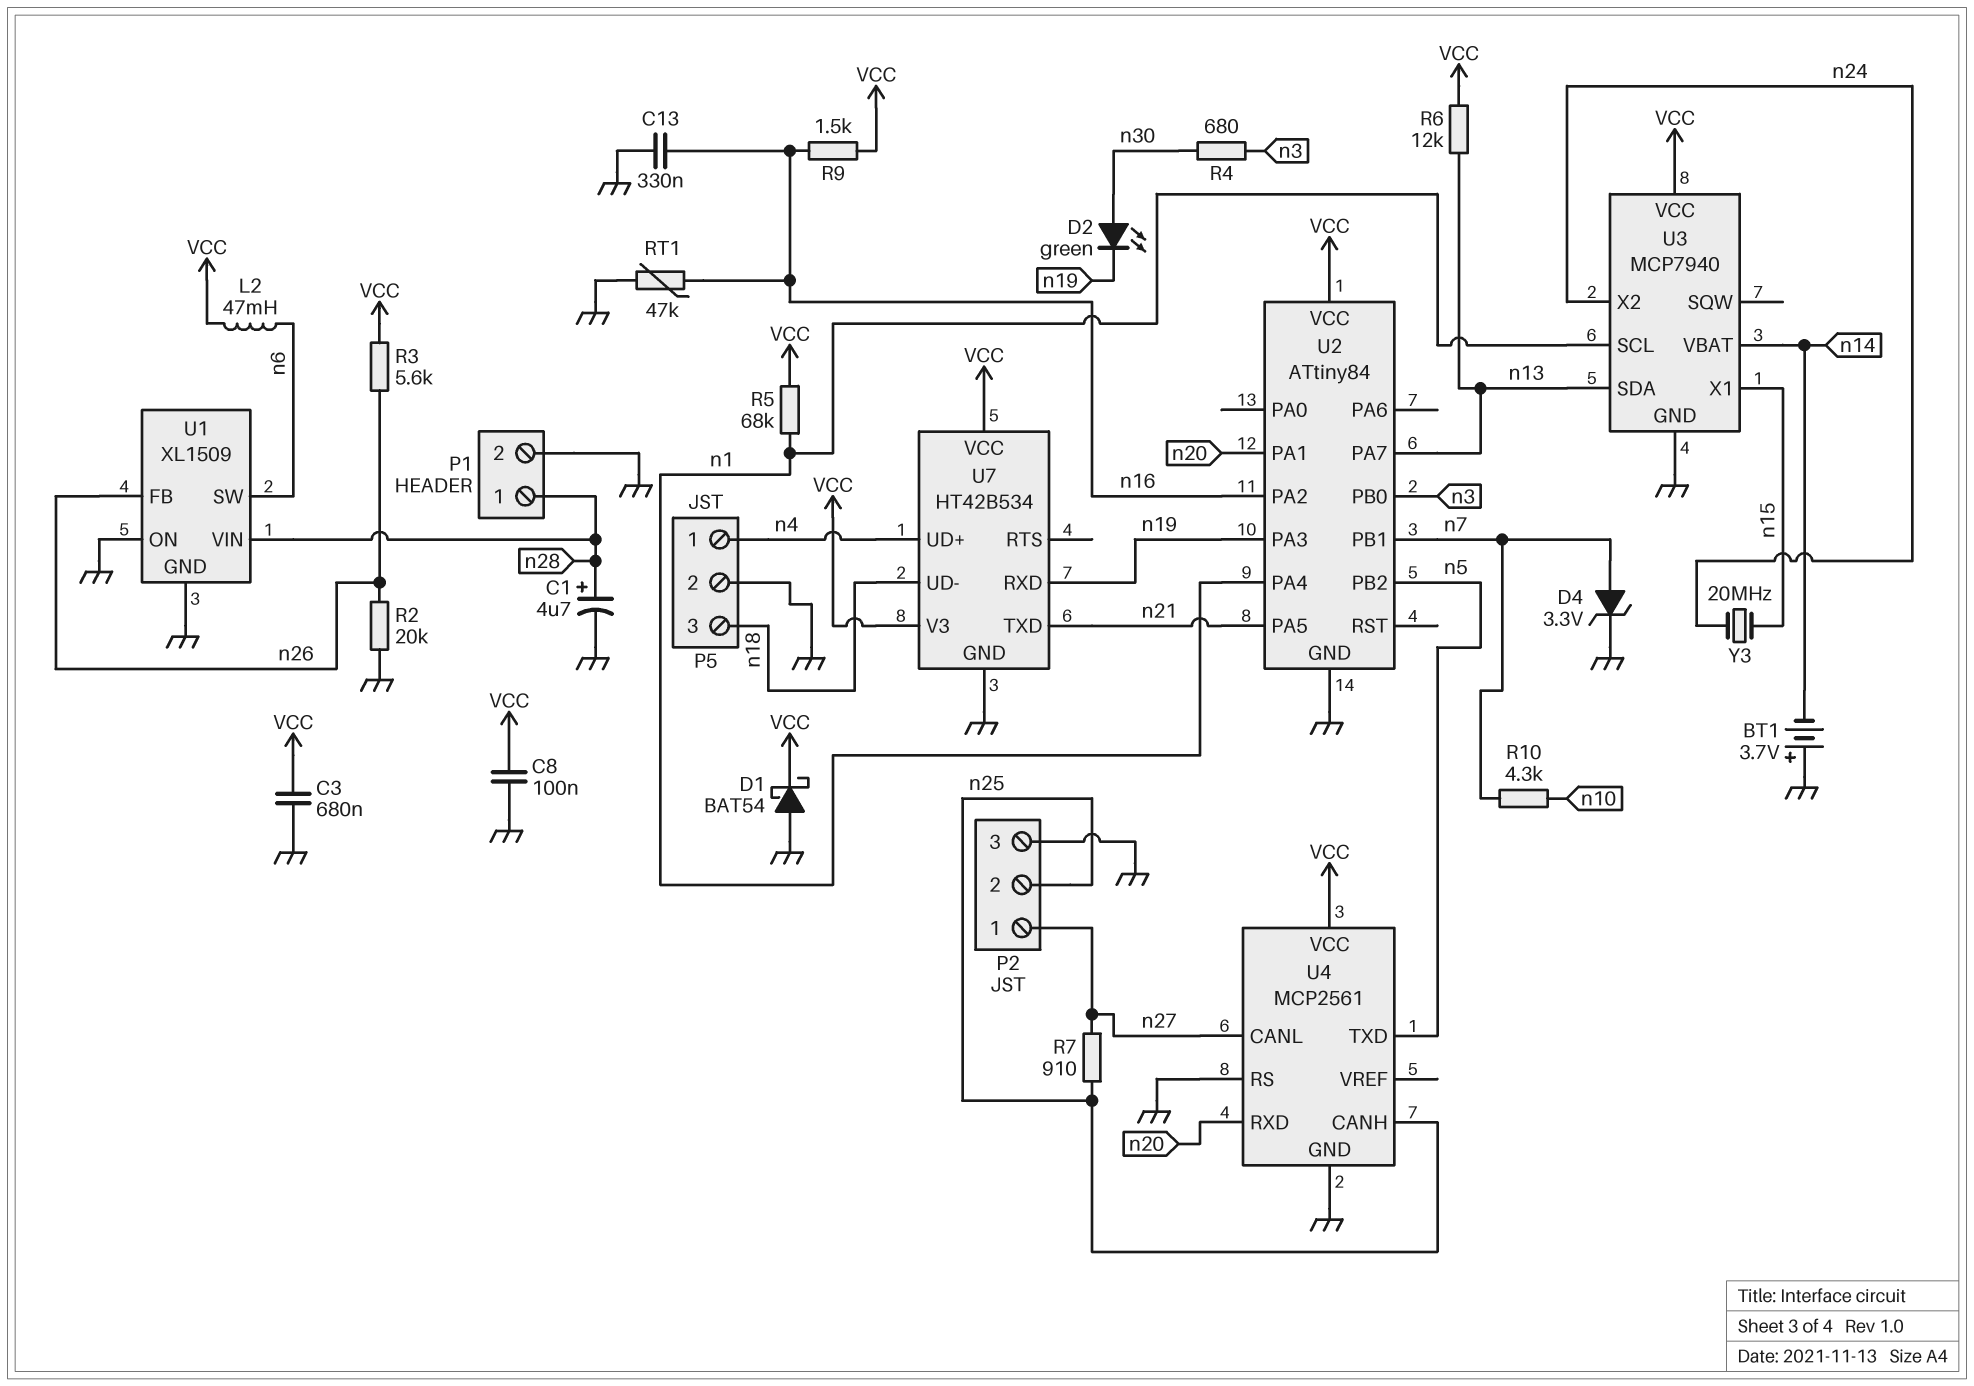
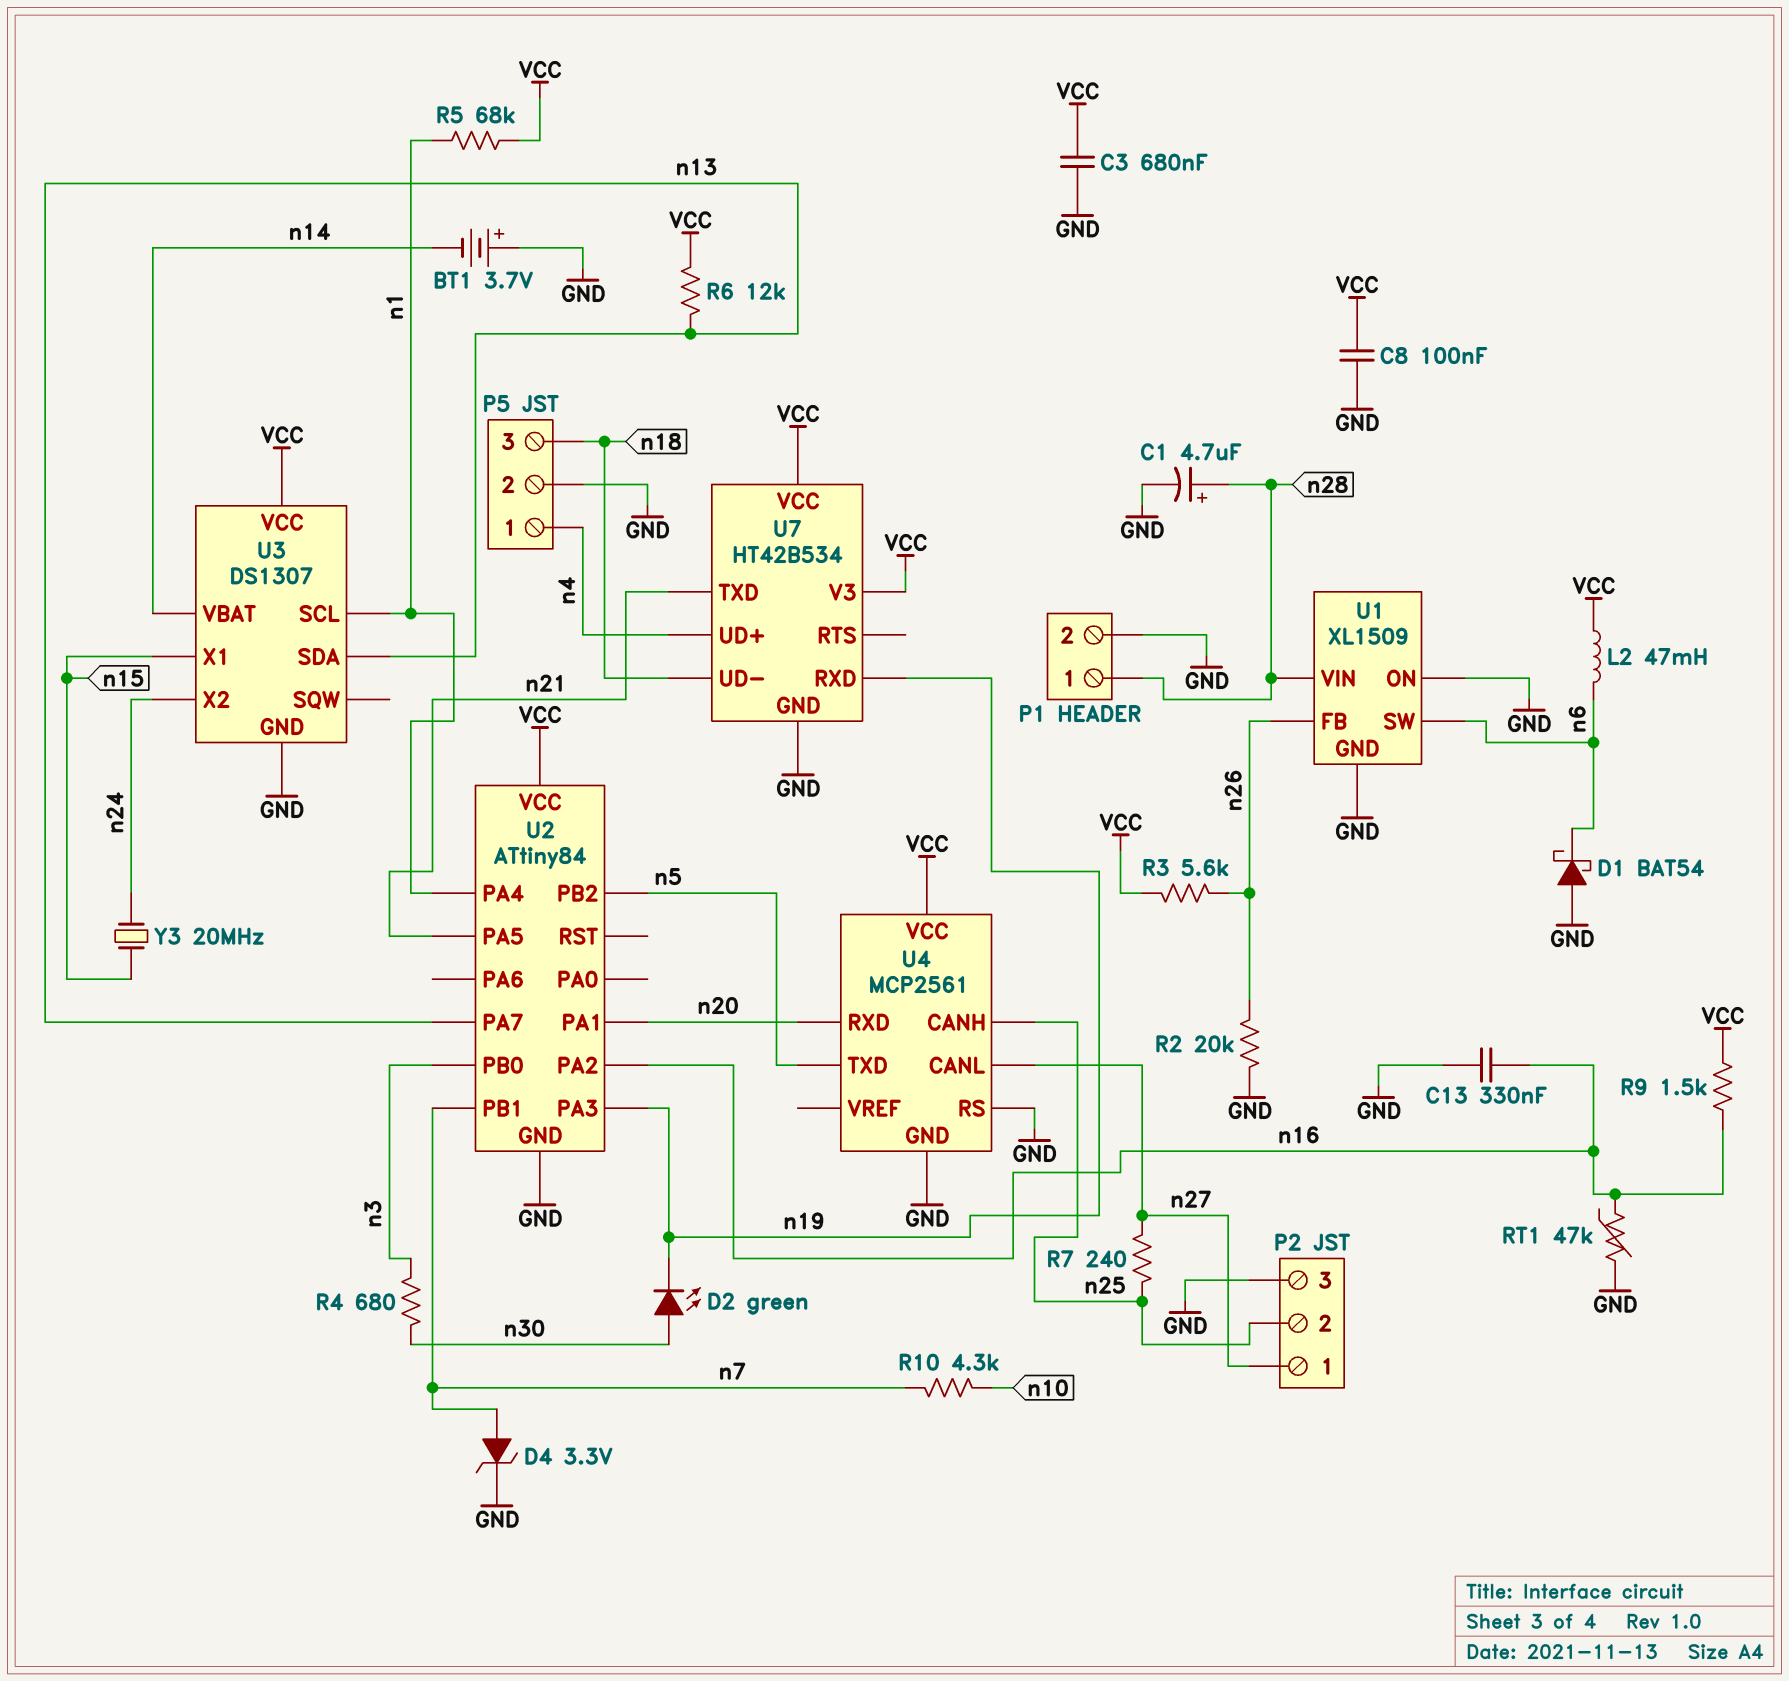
D1: schottky BAT54 (A GND, K VCC) -> schottky BAT54 (A GND, K n6)
R7: 910 (n25, n27) -> 240 (n25, n27)
U3: MCP7940 -> DS1307

